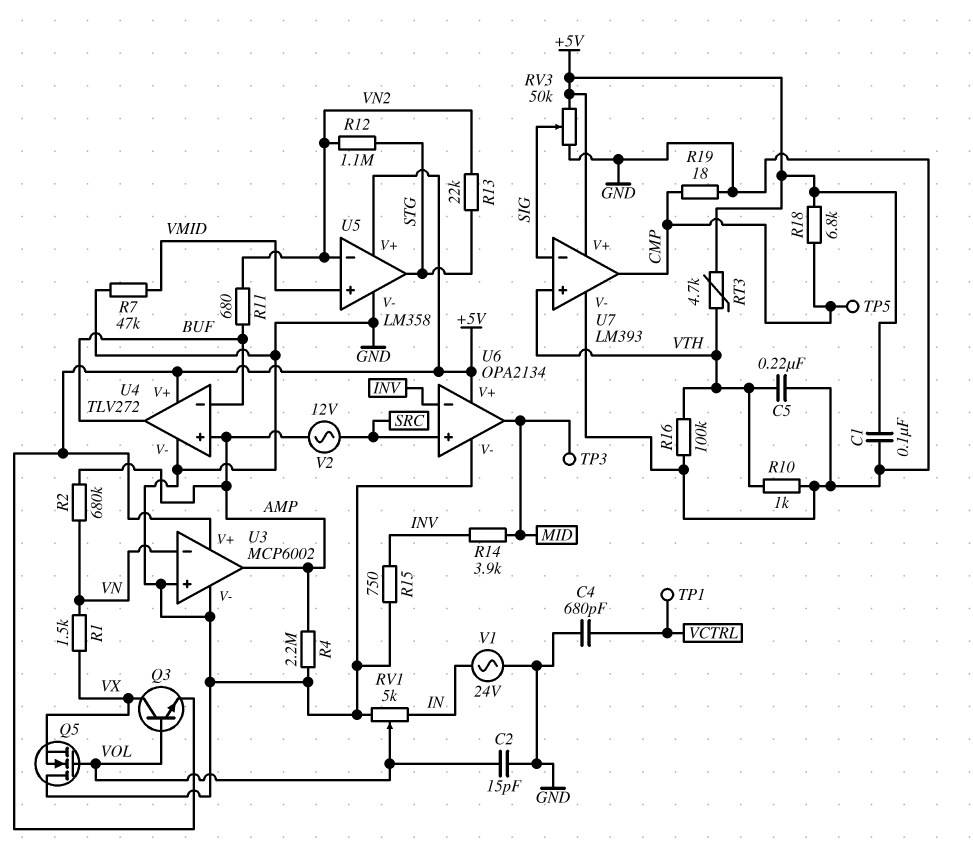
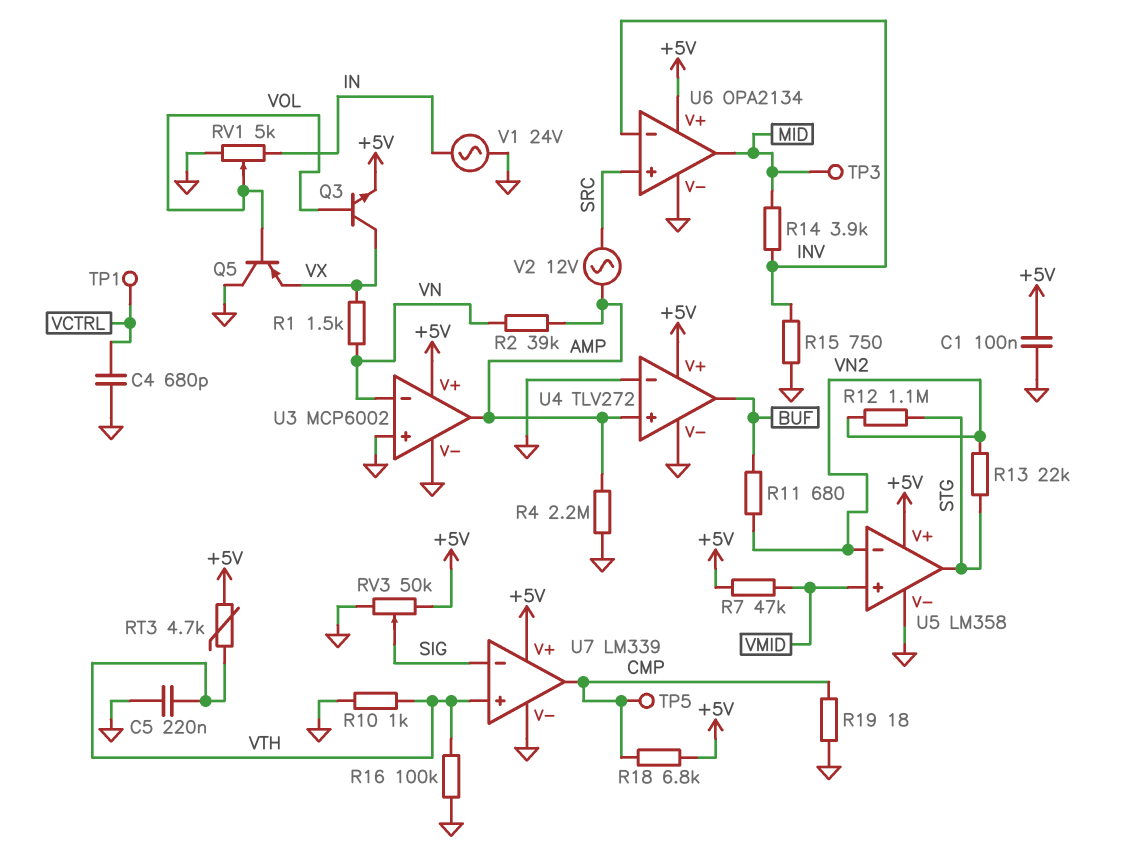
C2: 15pF (GND, VOL) -> none
Q5: NMOS (G VOL, D GND, S VX) -> PNP (B VOL, C GND, E VX)
R2: 680k (AMP, VN) -> 39k (AMP, VN)
R7: 47k (GND, VMID) -> 47k (+5V, VMID)
U4 pin in-: BUF -> GND
U7: LM393 -> LM339

